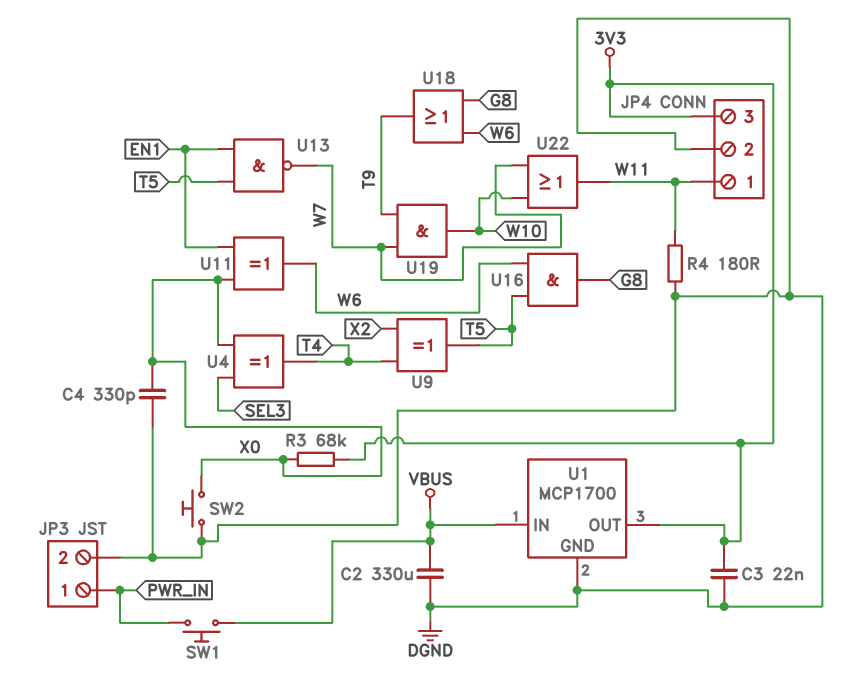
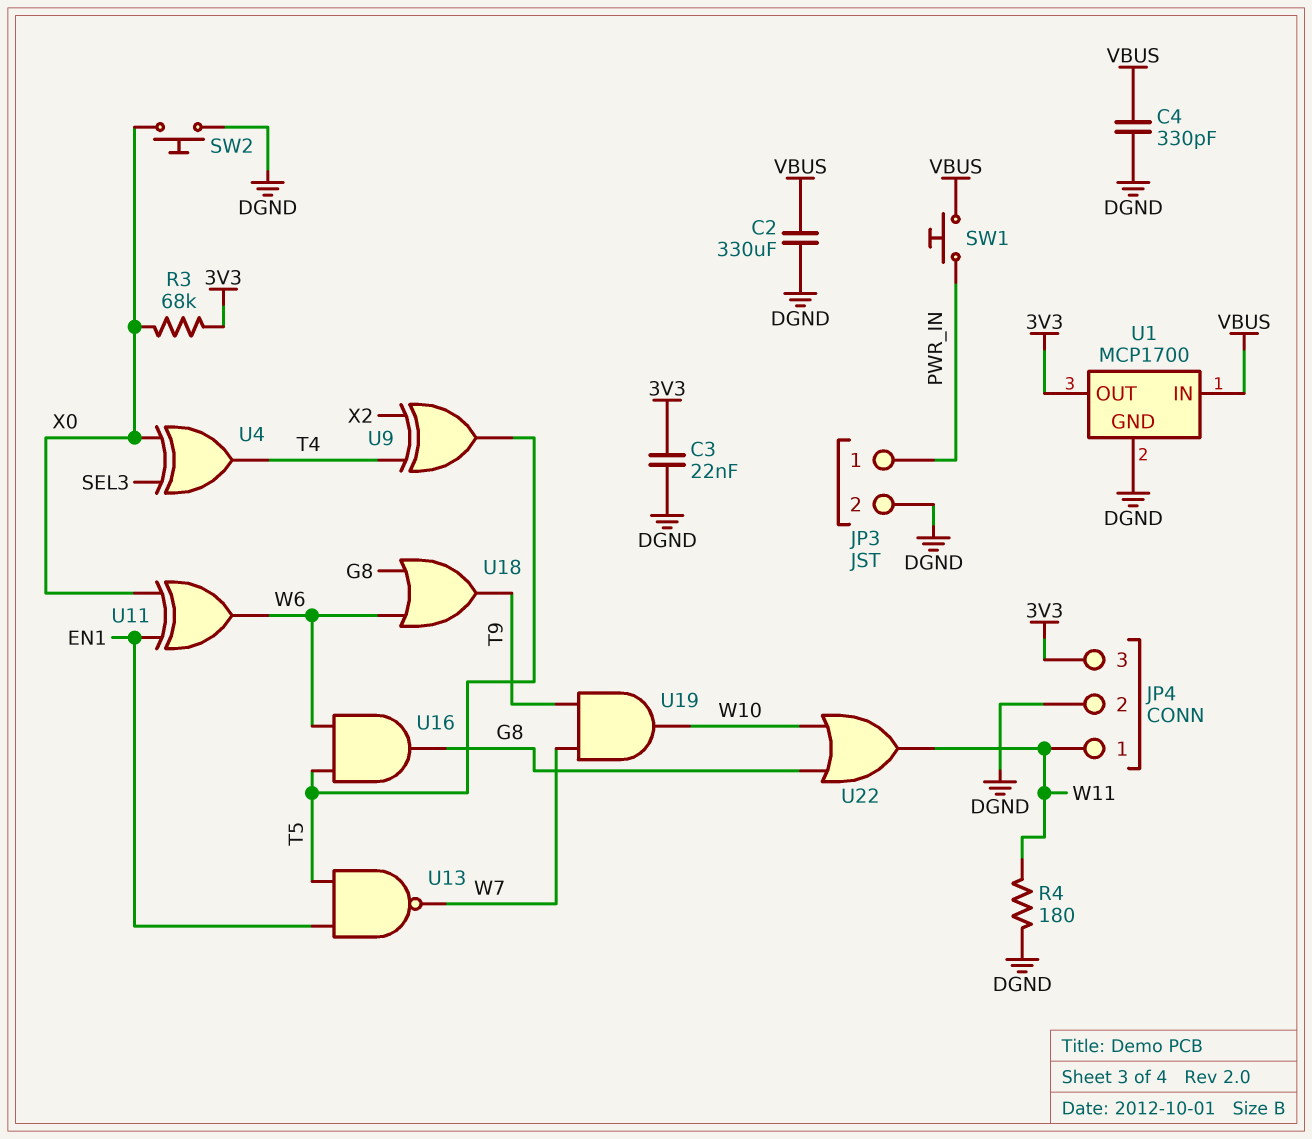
C4: 330pF (DGND, X0) -> 330pF (DGND, VBUS)
U22: OR (in W7, in W10, out W11) -> OR (in G8, in W10, out W11)

